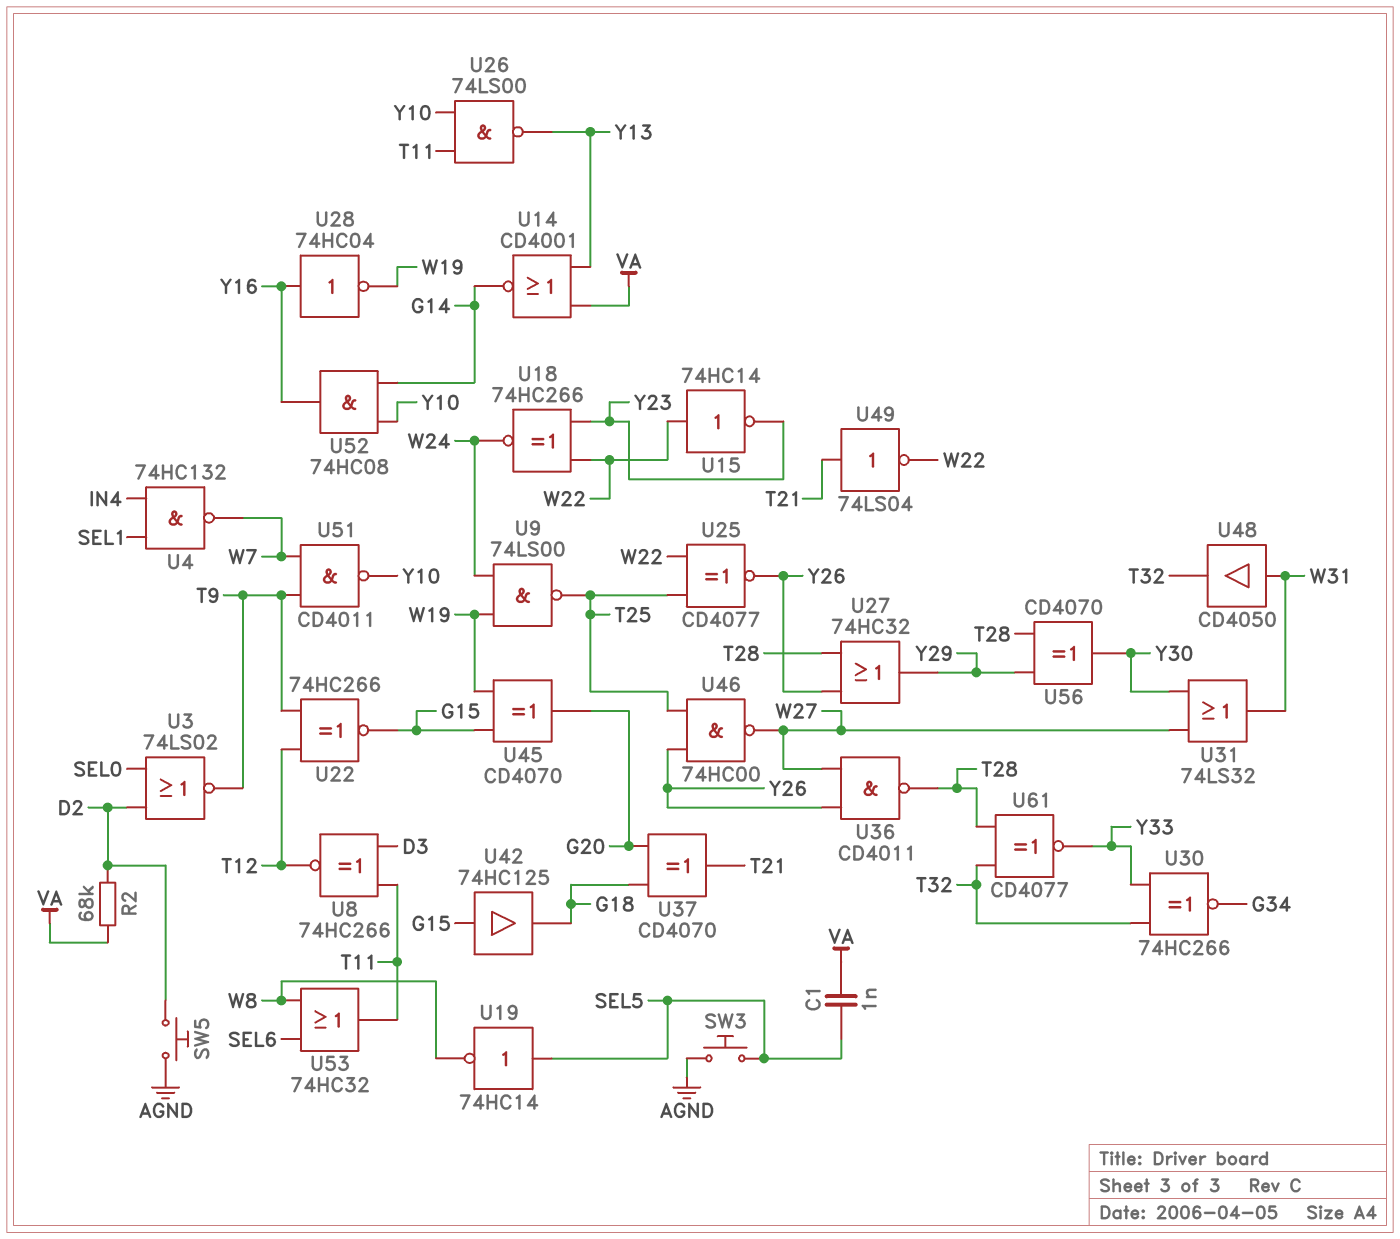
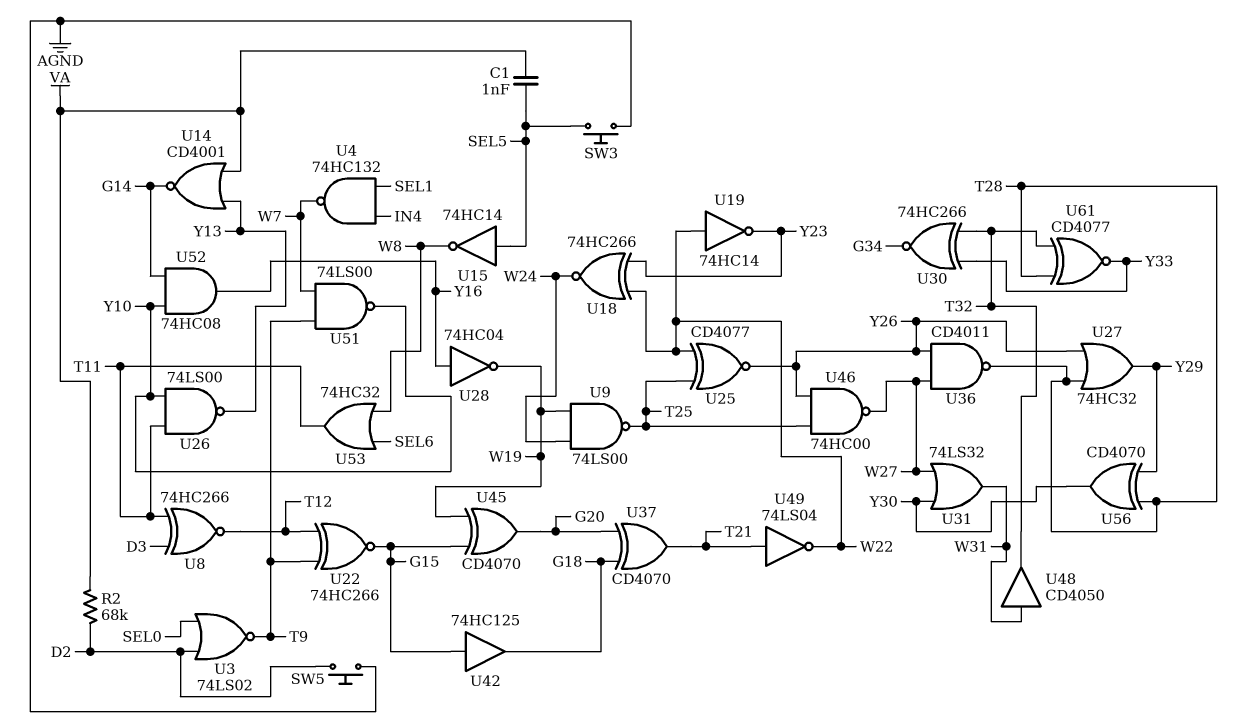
U15: NOT 74HC14 (in W22, out Y23) -> NOT 74HC14 (in SEL5, out W8)
U19: NOT 74HC14 (in SEL5, out W8) -> NOT 74HC14 (in W22, out Y23)
U51: NAND CD4011 (in T9, in W7, out Y10) -> NAND 74LS00 (in T9, in W7, out Y10)

